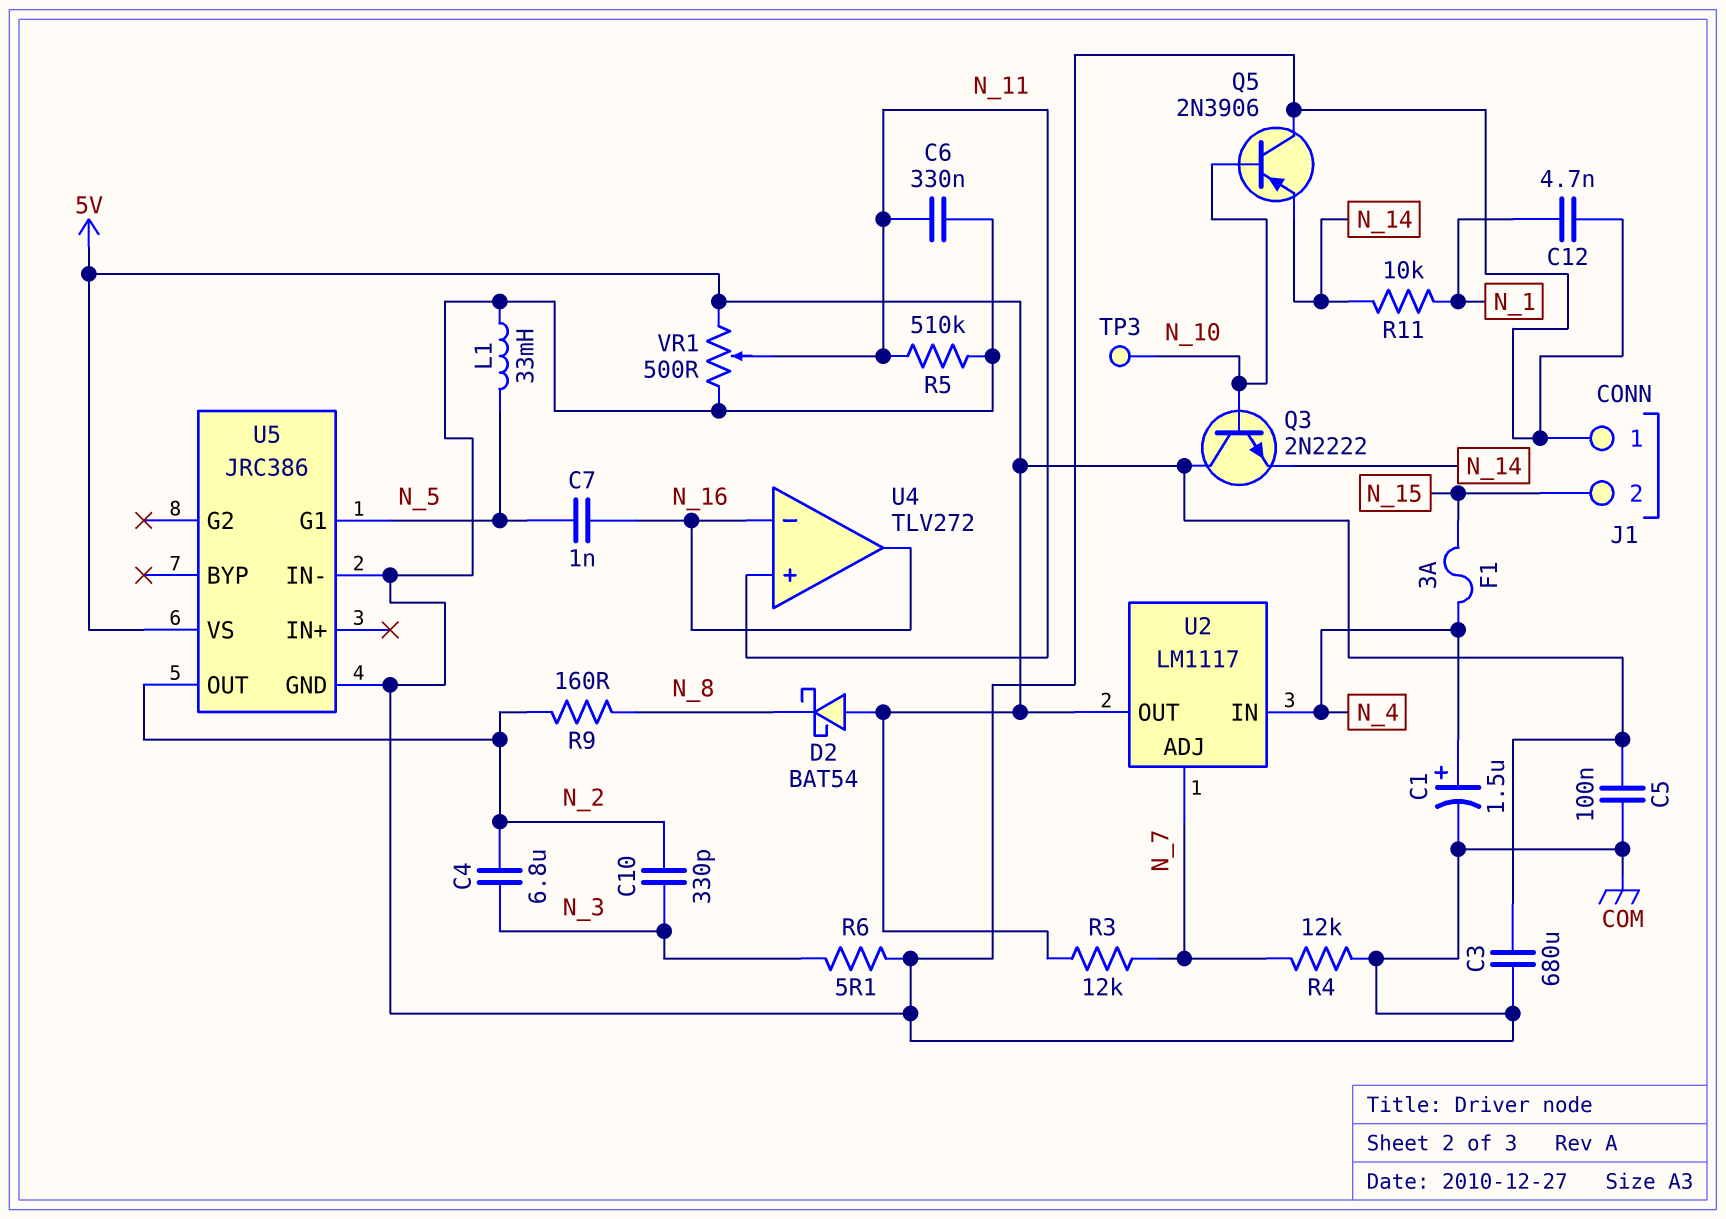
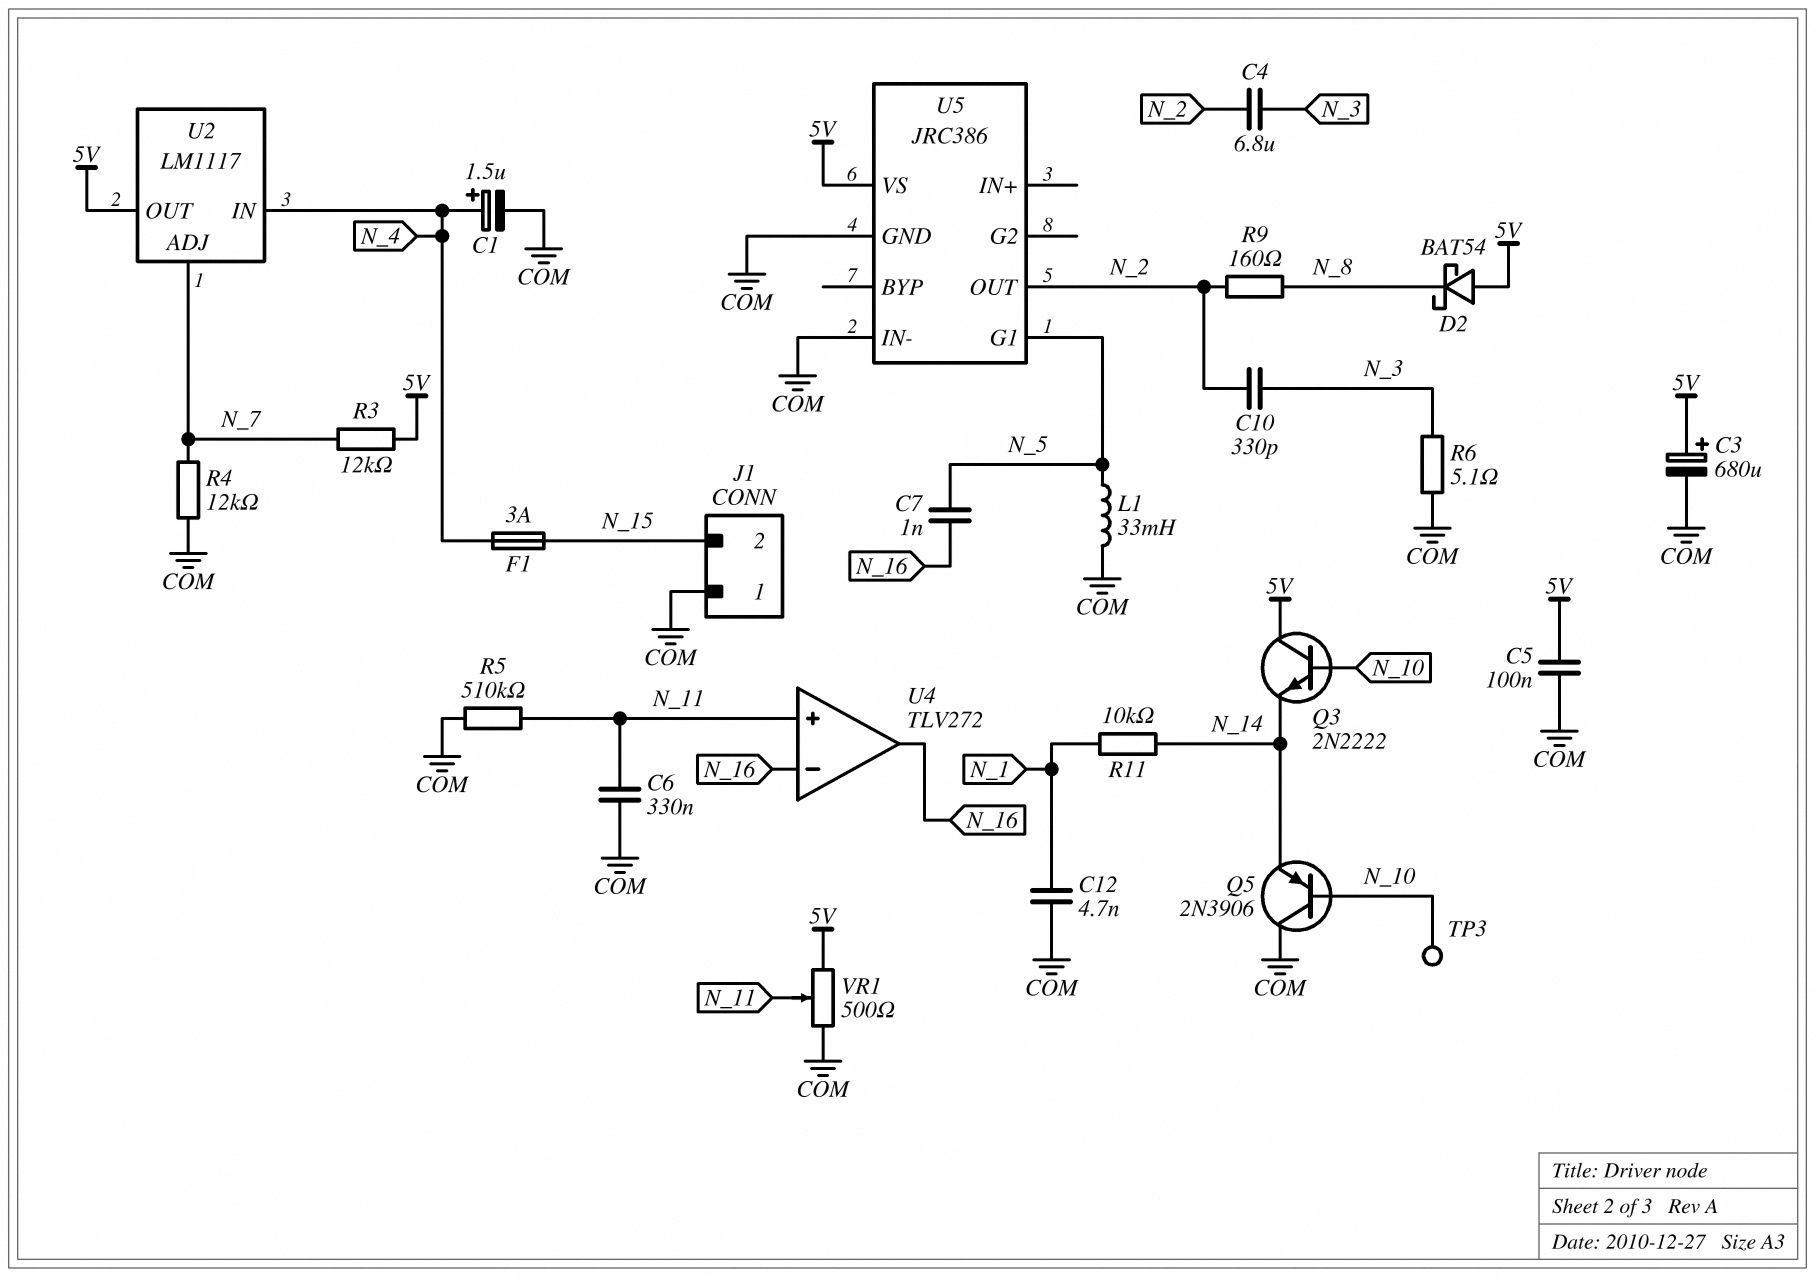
C3: 680uF (5V, COM) -> 680uF (plus 5V, minus COM)

